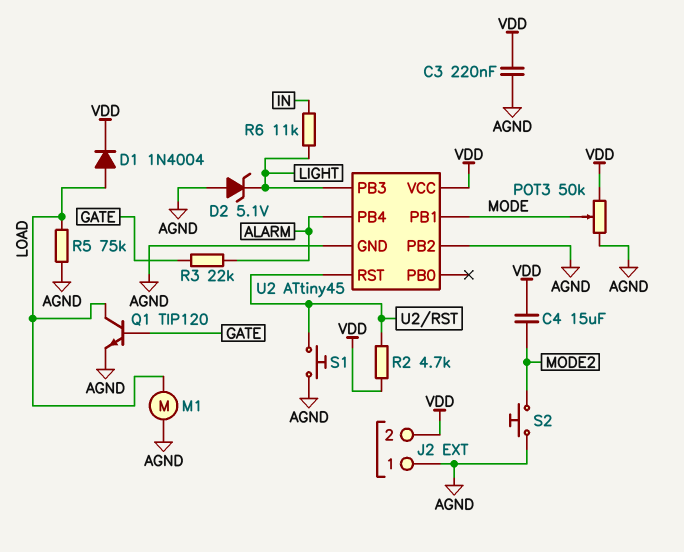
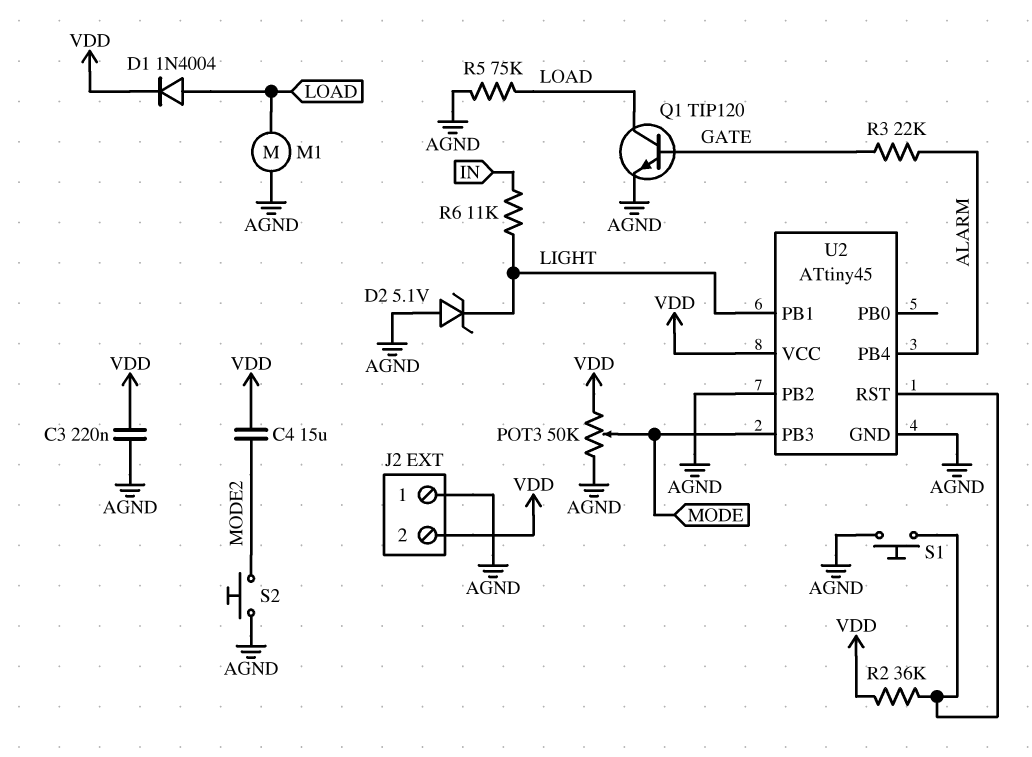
R2: 4.7k (U2/RST, VDD) -> 36k (U2/RST, VDD)
U2 pin PB1: MODE -> LIGHT
U2 pin PB3: LIGHT -> MODE

